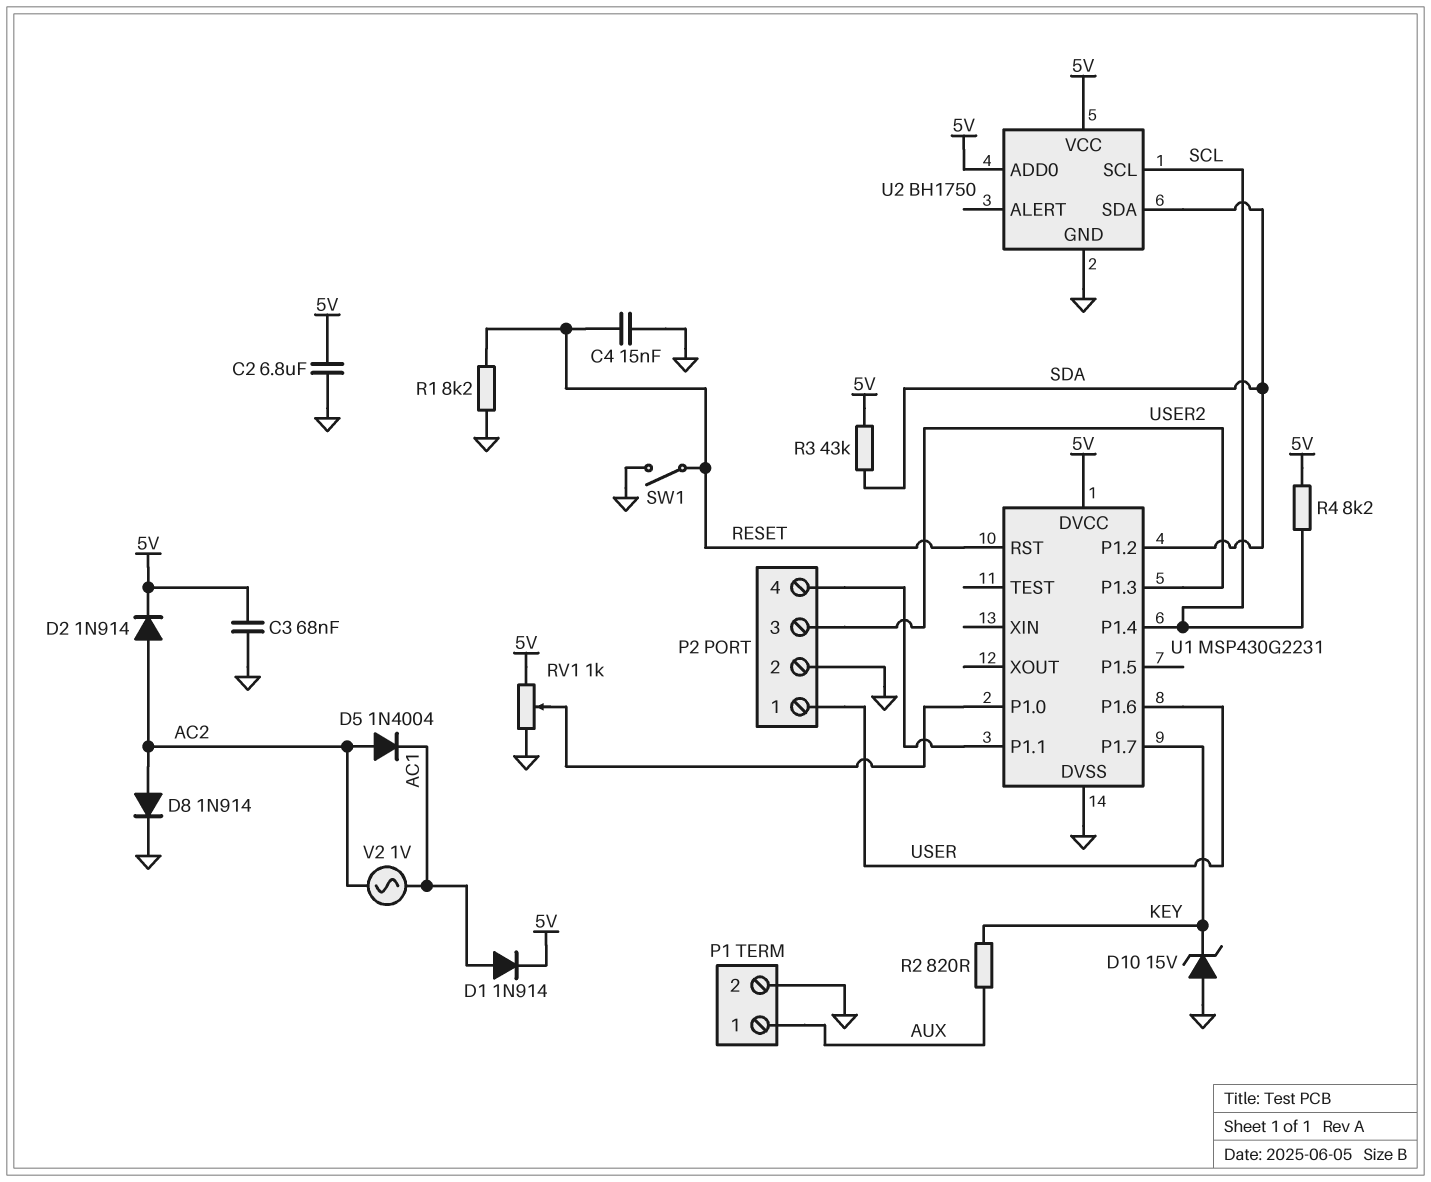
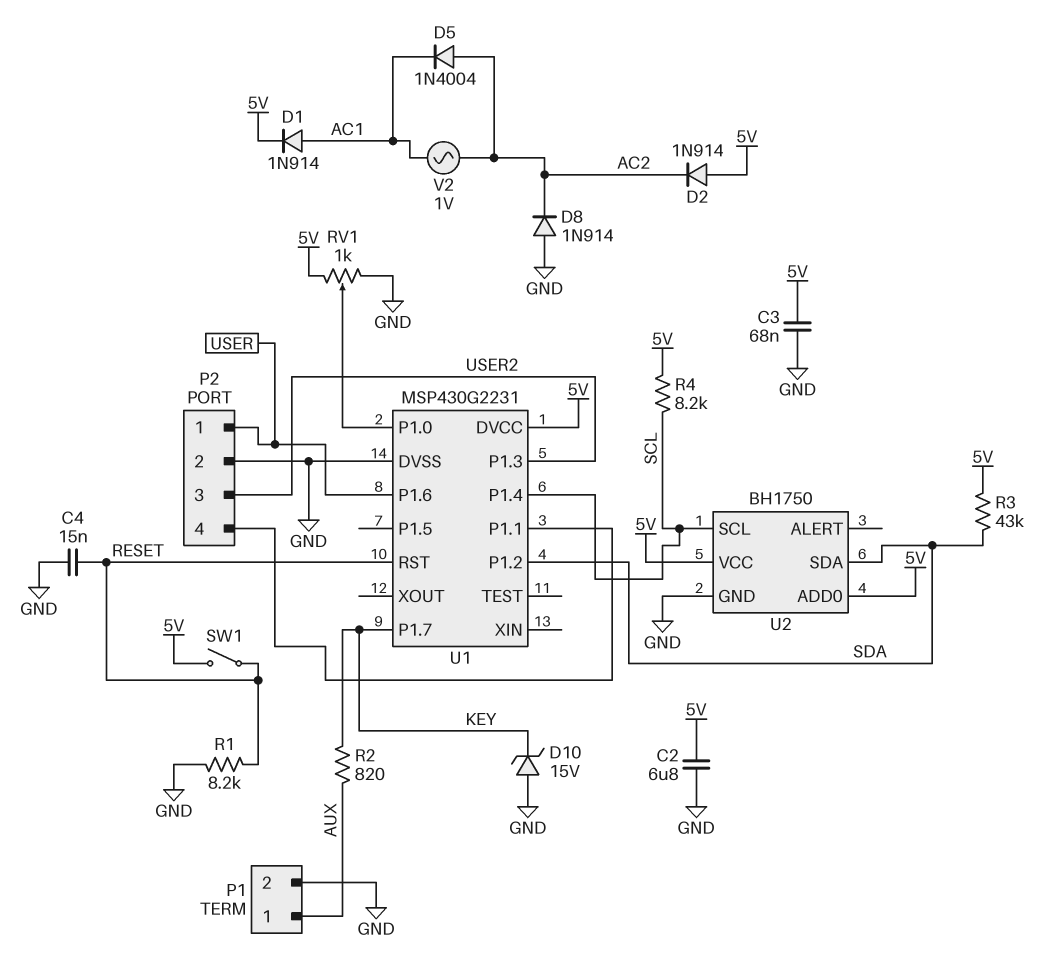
D2: diode 1N914 (A AC2, K 5V) -> diode 1N914 (A 5V, K AC2)
D8: diode 1N914 (A AC2, K GND) -> diode 1N914 (A GND, K AC2)
SW1: switch (GND, RESET) -> switch (5V, RESET)

